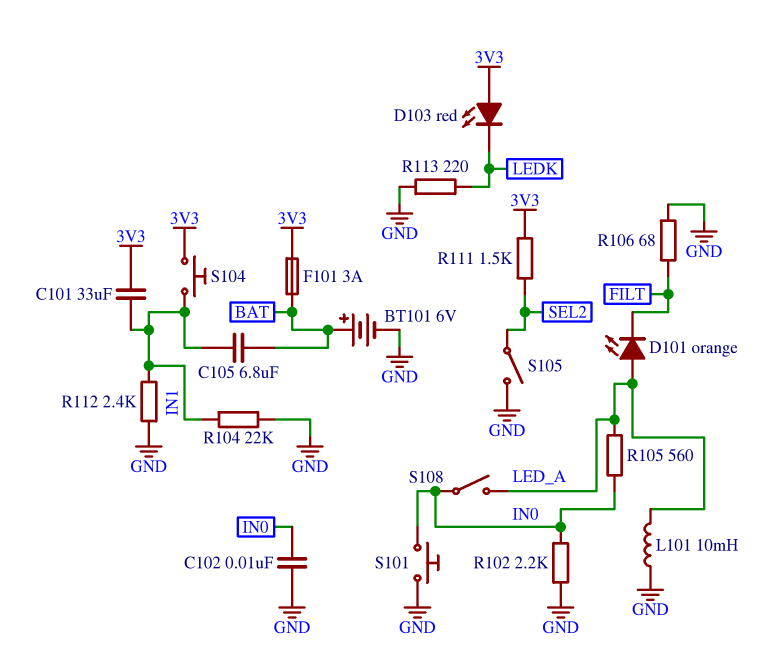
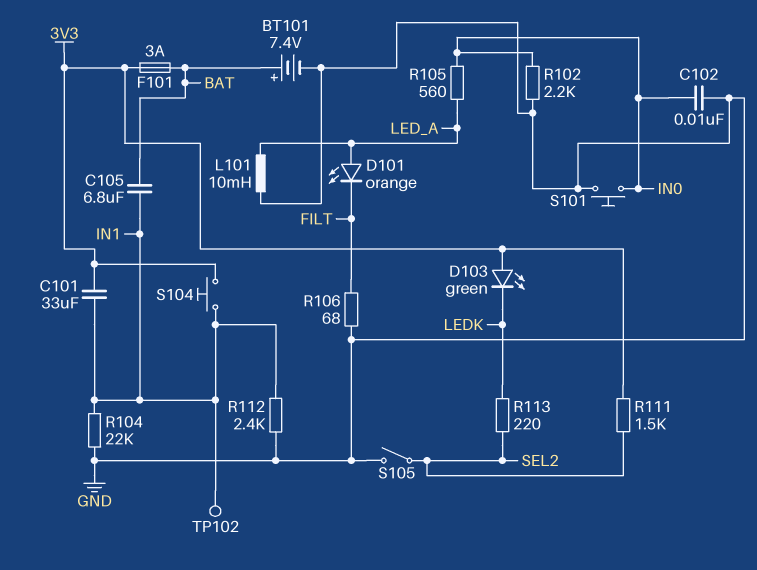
BT101: 6V (plus BAT, minus GND) -> 7.4V (plus BAT, minus GND)
D103: LED red (A 3V3, K LEDK) -> LED green (A 3V3, K LEDK)
R113: 220 (GND, LEDK) -> 220 (LEDK, SEL2)
S108: switch (IN0, LED_A) -> none
TP102: none -> test point (IN1)

